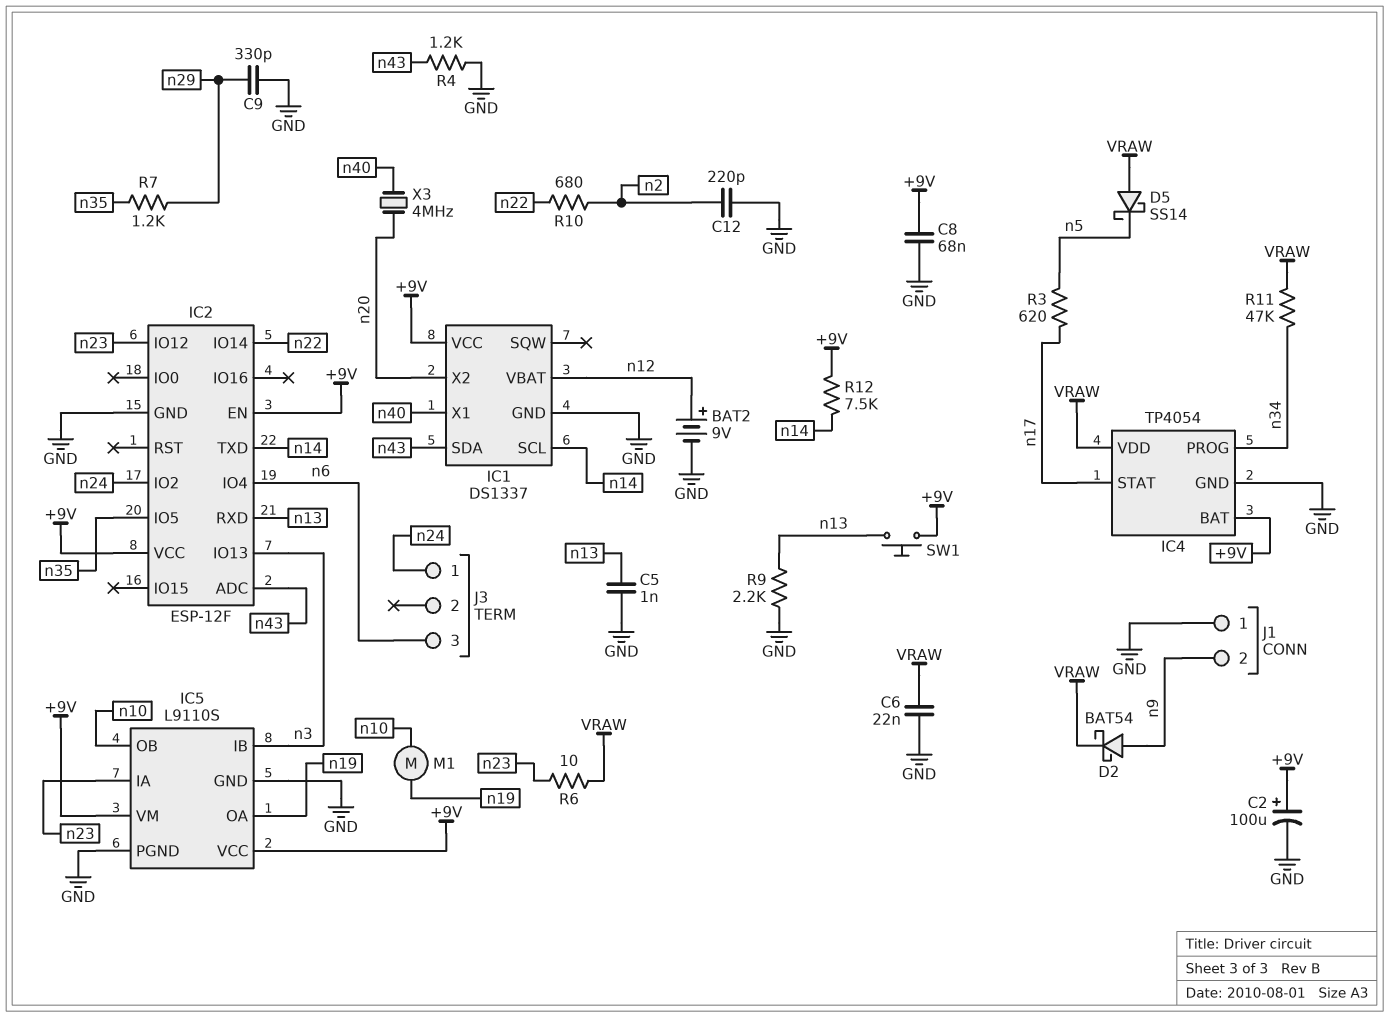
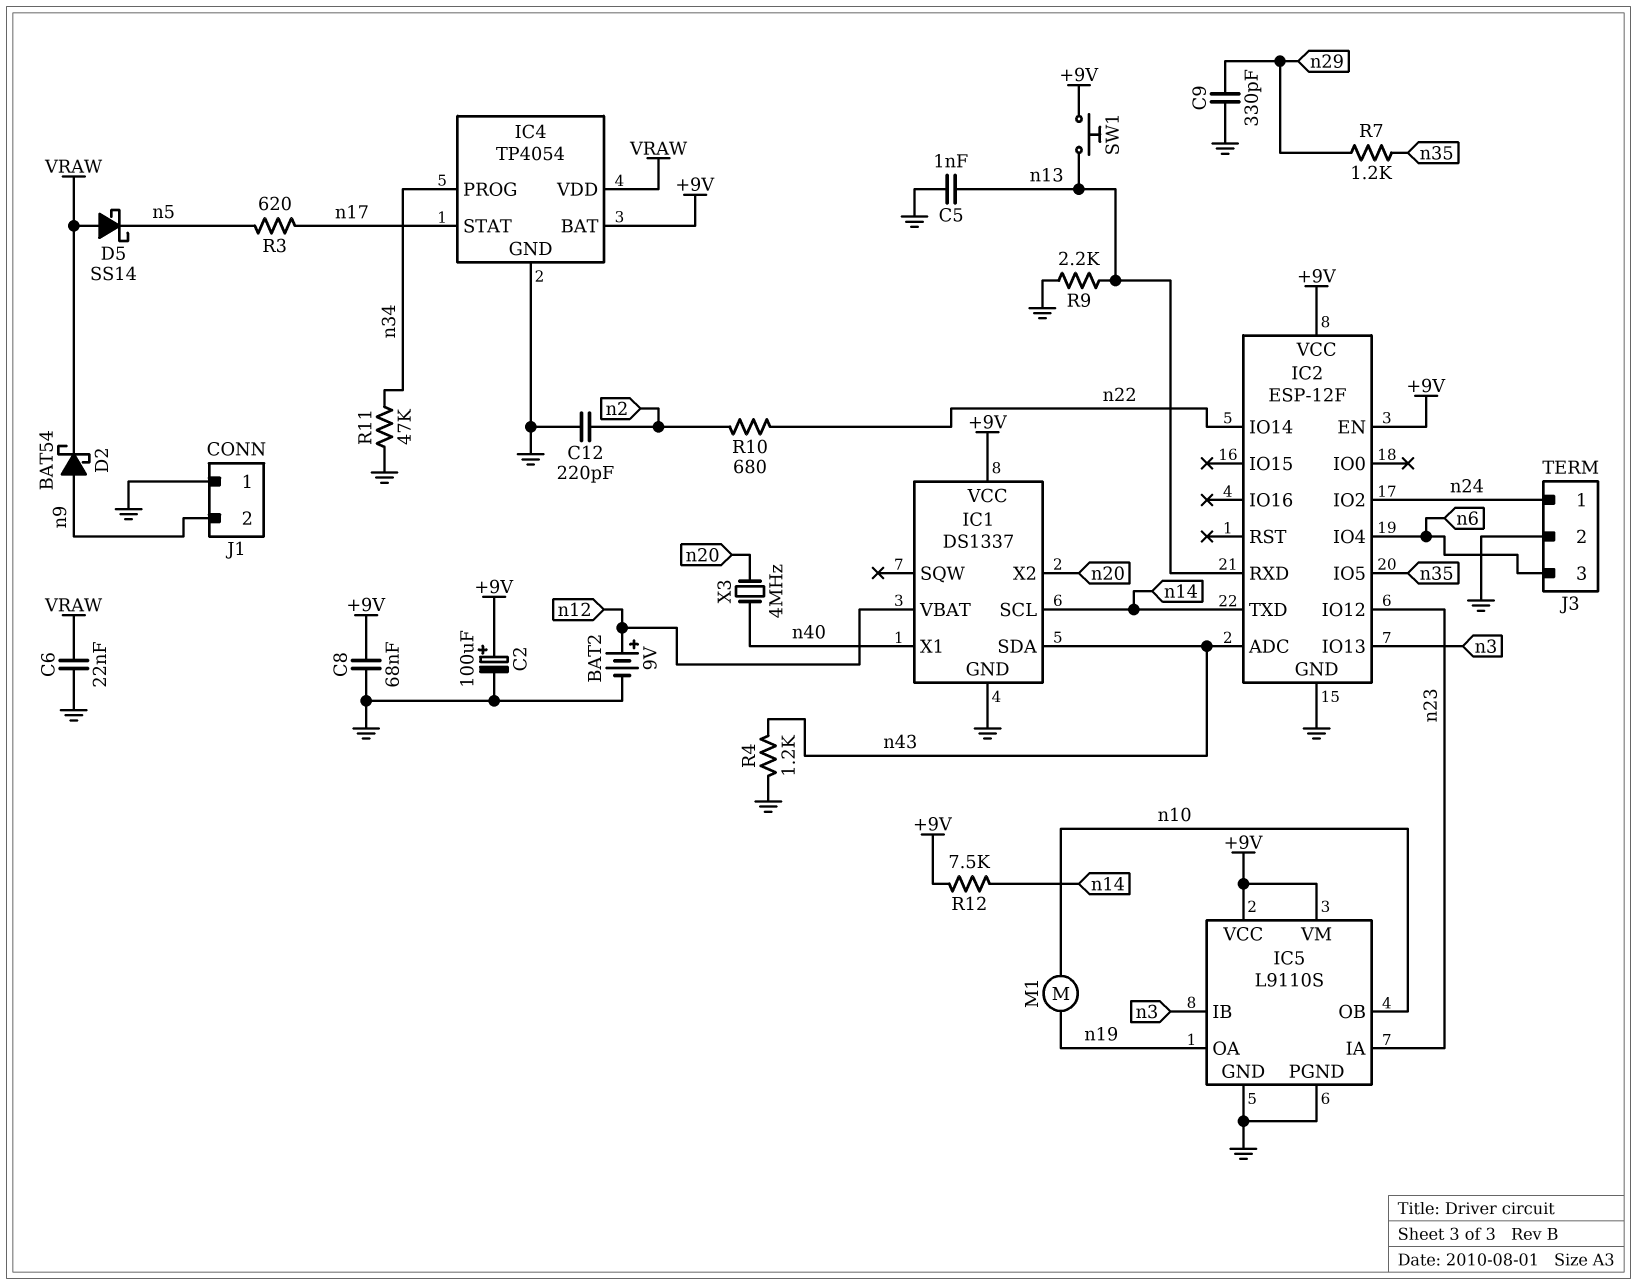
J3 pin 2: none -> GND
R6: 10 (VRAW, n23) -> none
R11: 47k (VRAW, n34) -> 47k (GND, n34)

